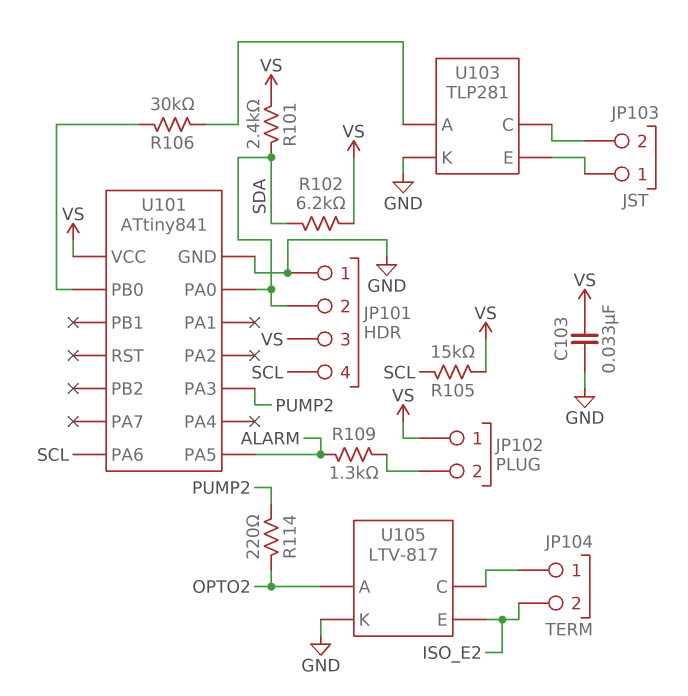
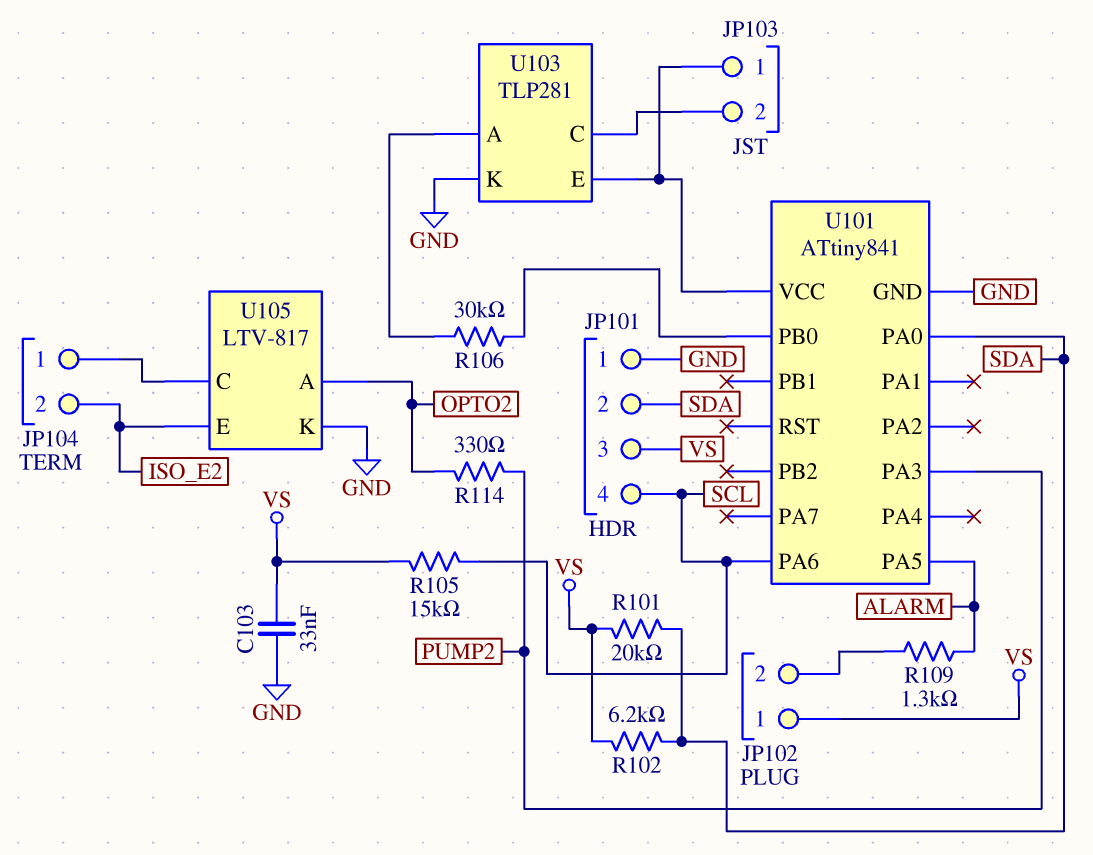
R101: 2.4k (SDA, VS) -> 20k (SDA, VS)
R114: 220 (OPTO2, PUMP2) -> 330 (OPTO2, PUMP2)
U101 pin VCC: VS -> JP103/1

